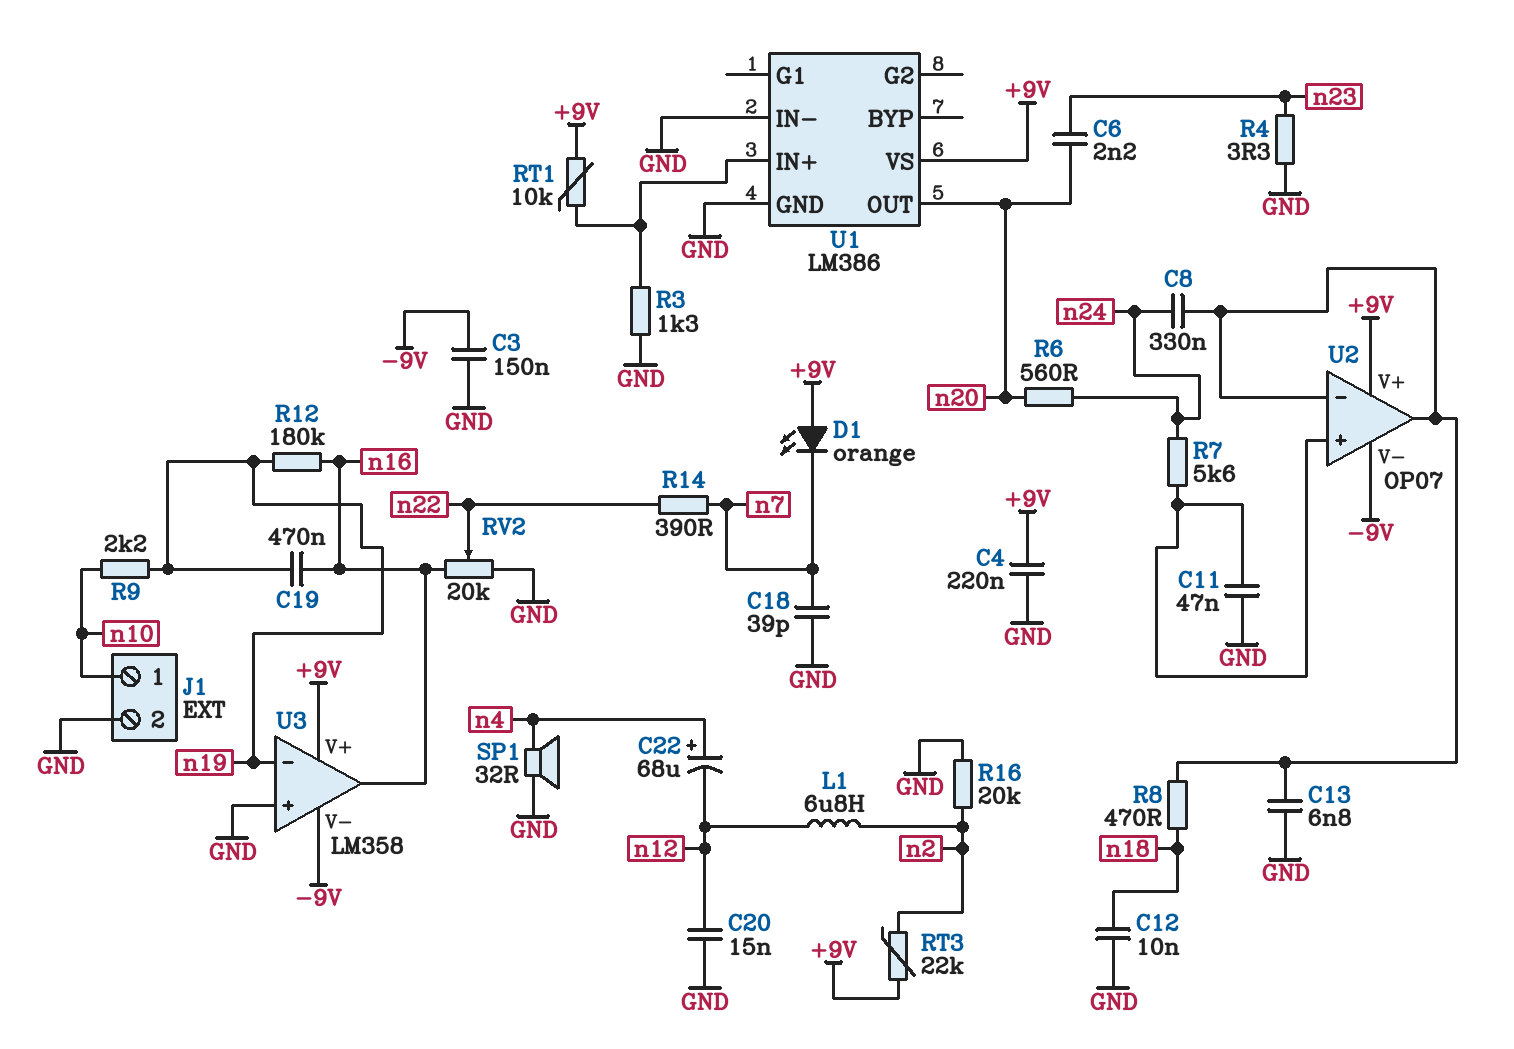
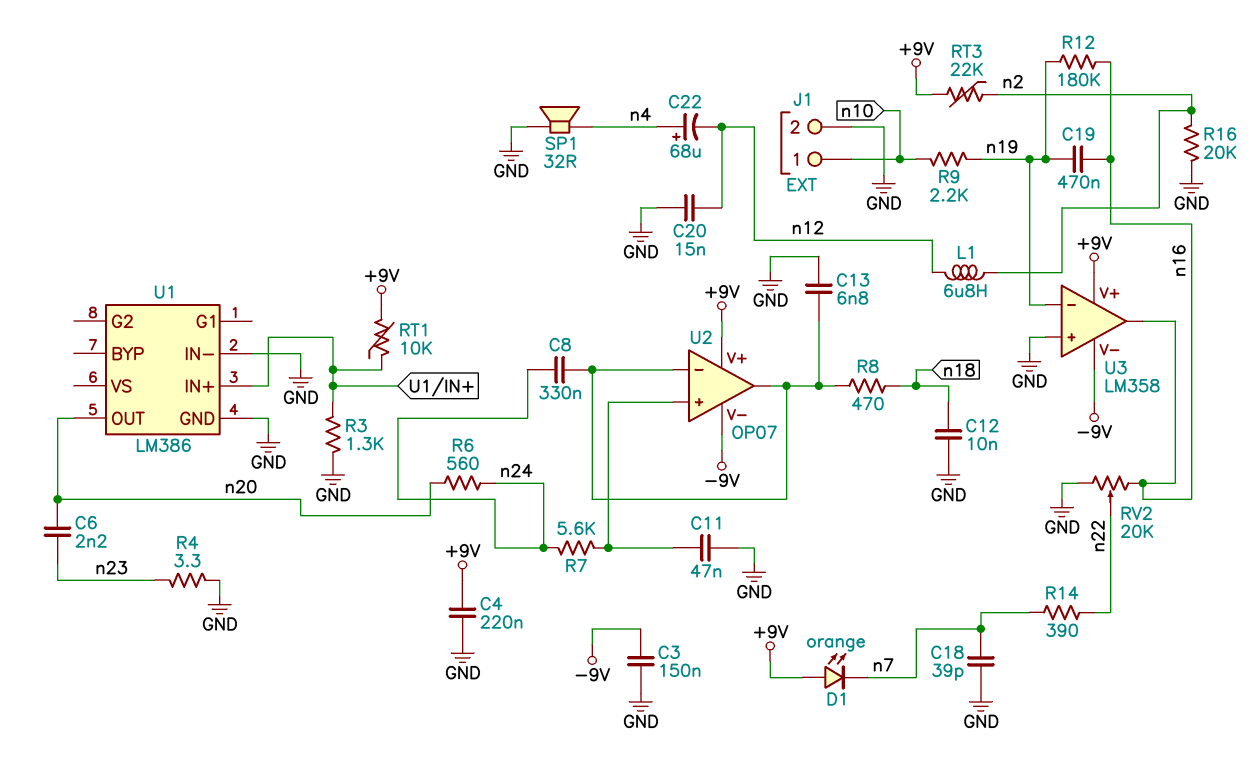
U1 pin VS: +9V -> none

